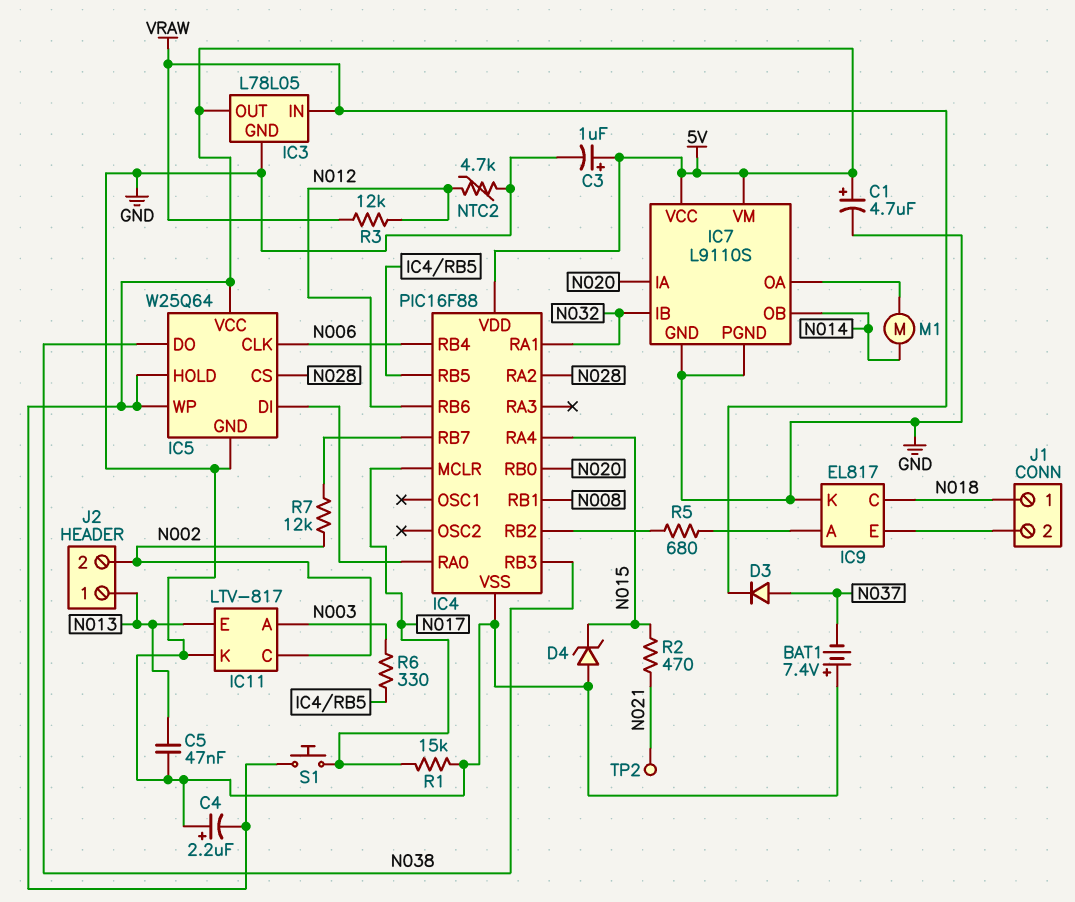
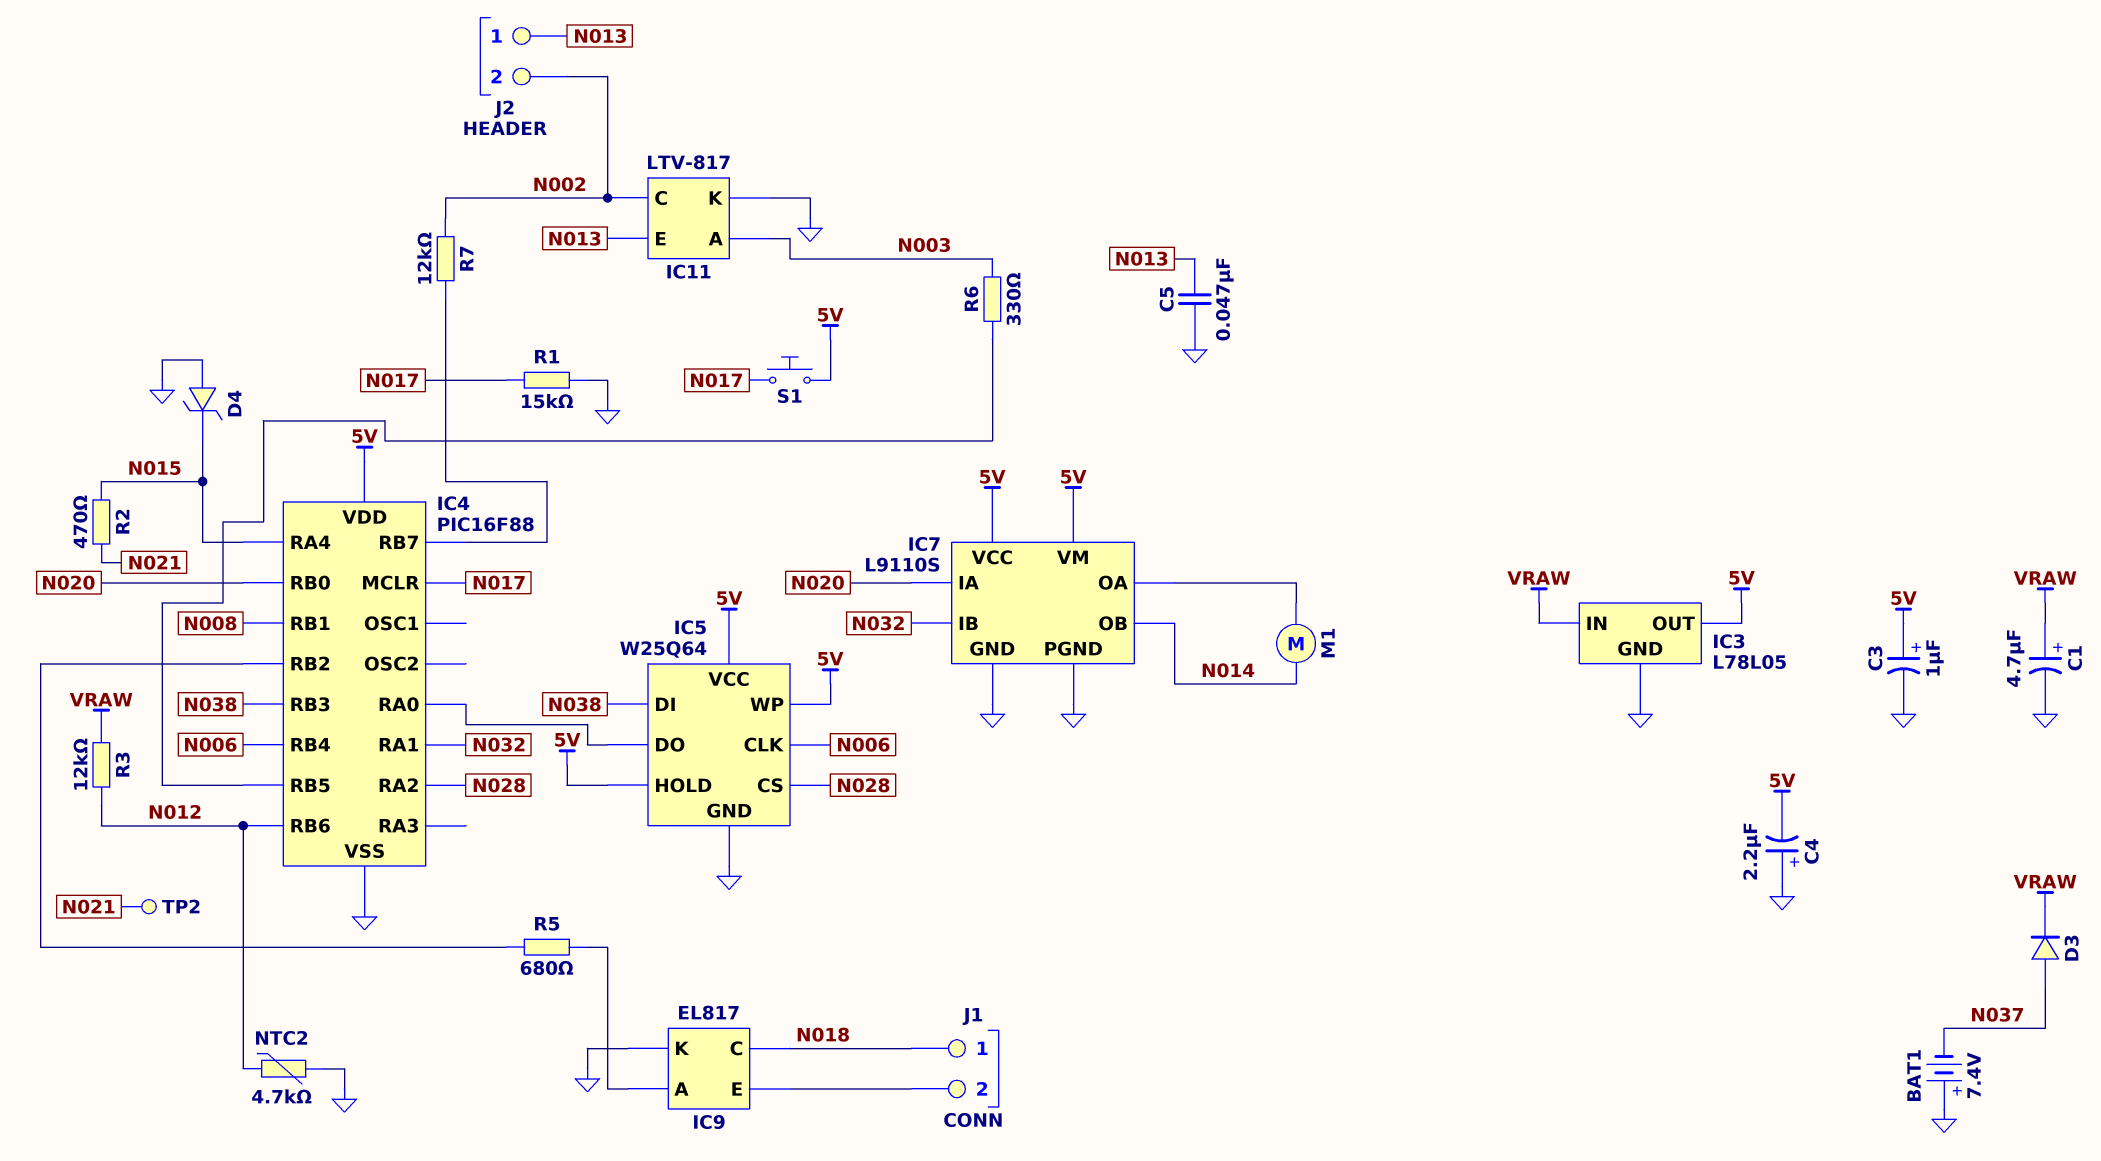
C1: 4.7uF (plus 5V, minus GND) -> 4.7uF (plus VRAW, minus GND)
IC5 pin DI: IC4/RA0 -> N038
IC5 pin DO: N038 -> IC4/RA0

